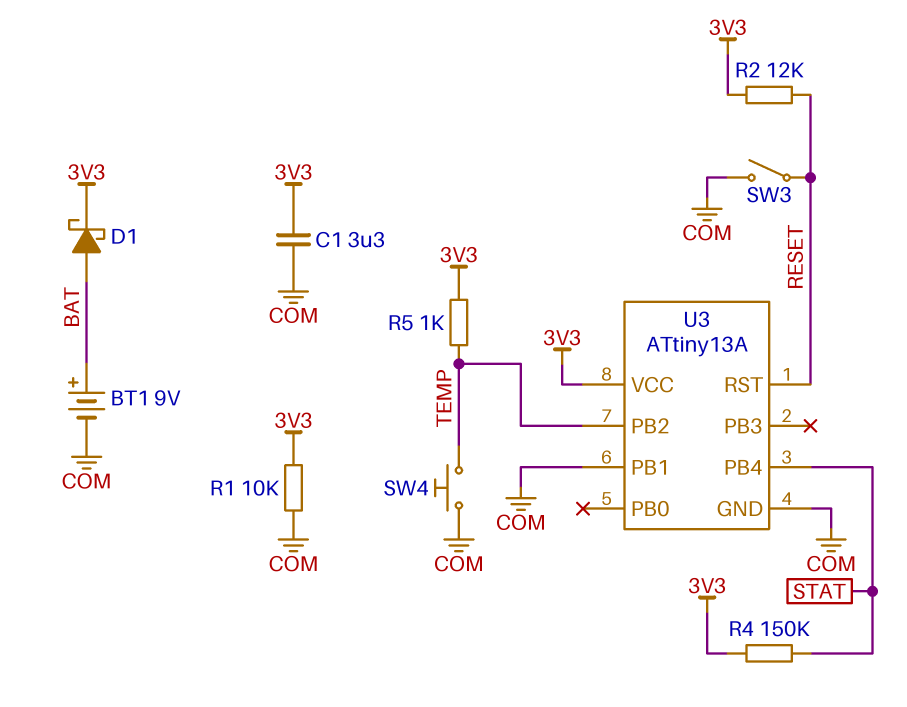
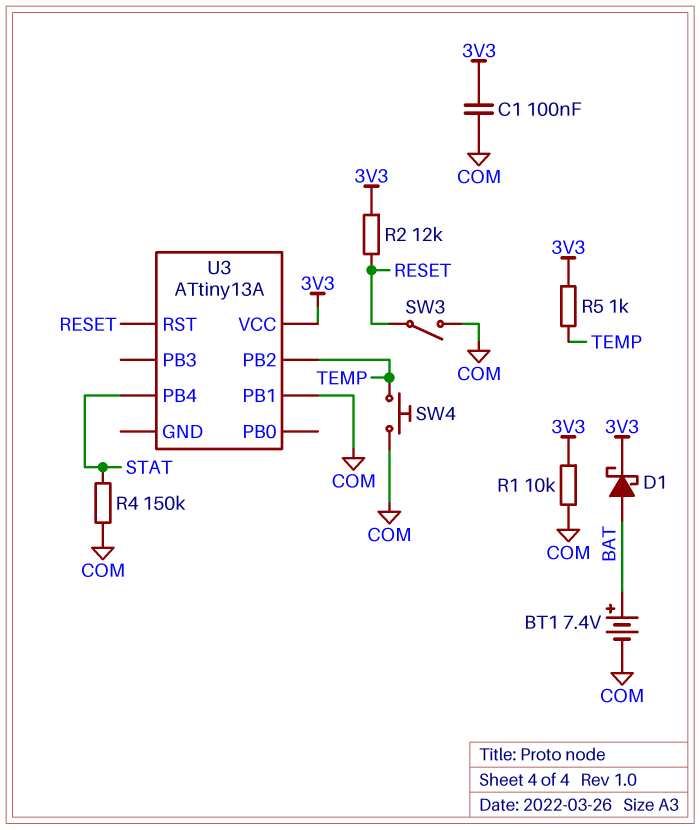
BT1: 9V (plus BAT, minus COM) -> 7.4V (plus BAT, minus COM)
C1: 3.3uF (3V3, COM) -> 100nF (3V3, COM)
R4: 150k (3V3, STAT) -> 150k (COM, STAT)
U3 pin GND: COM -> none

